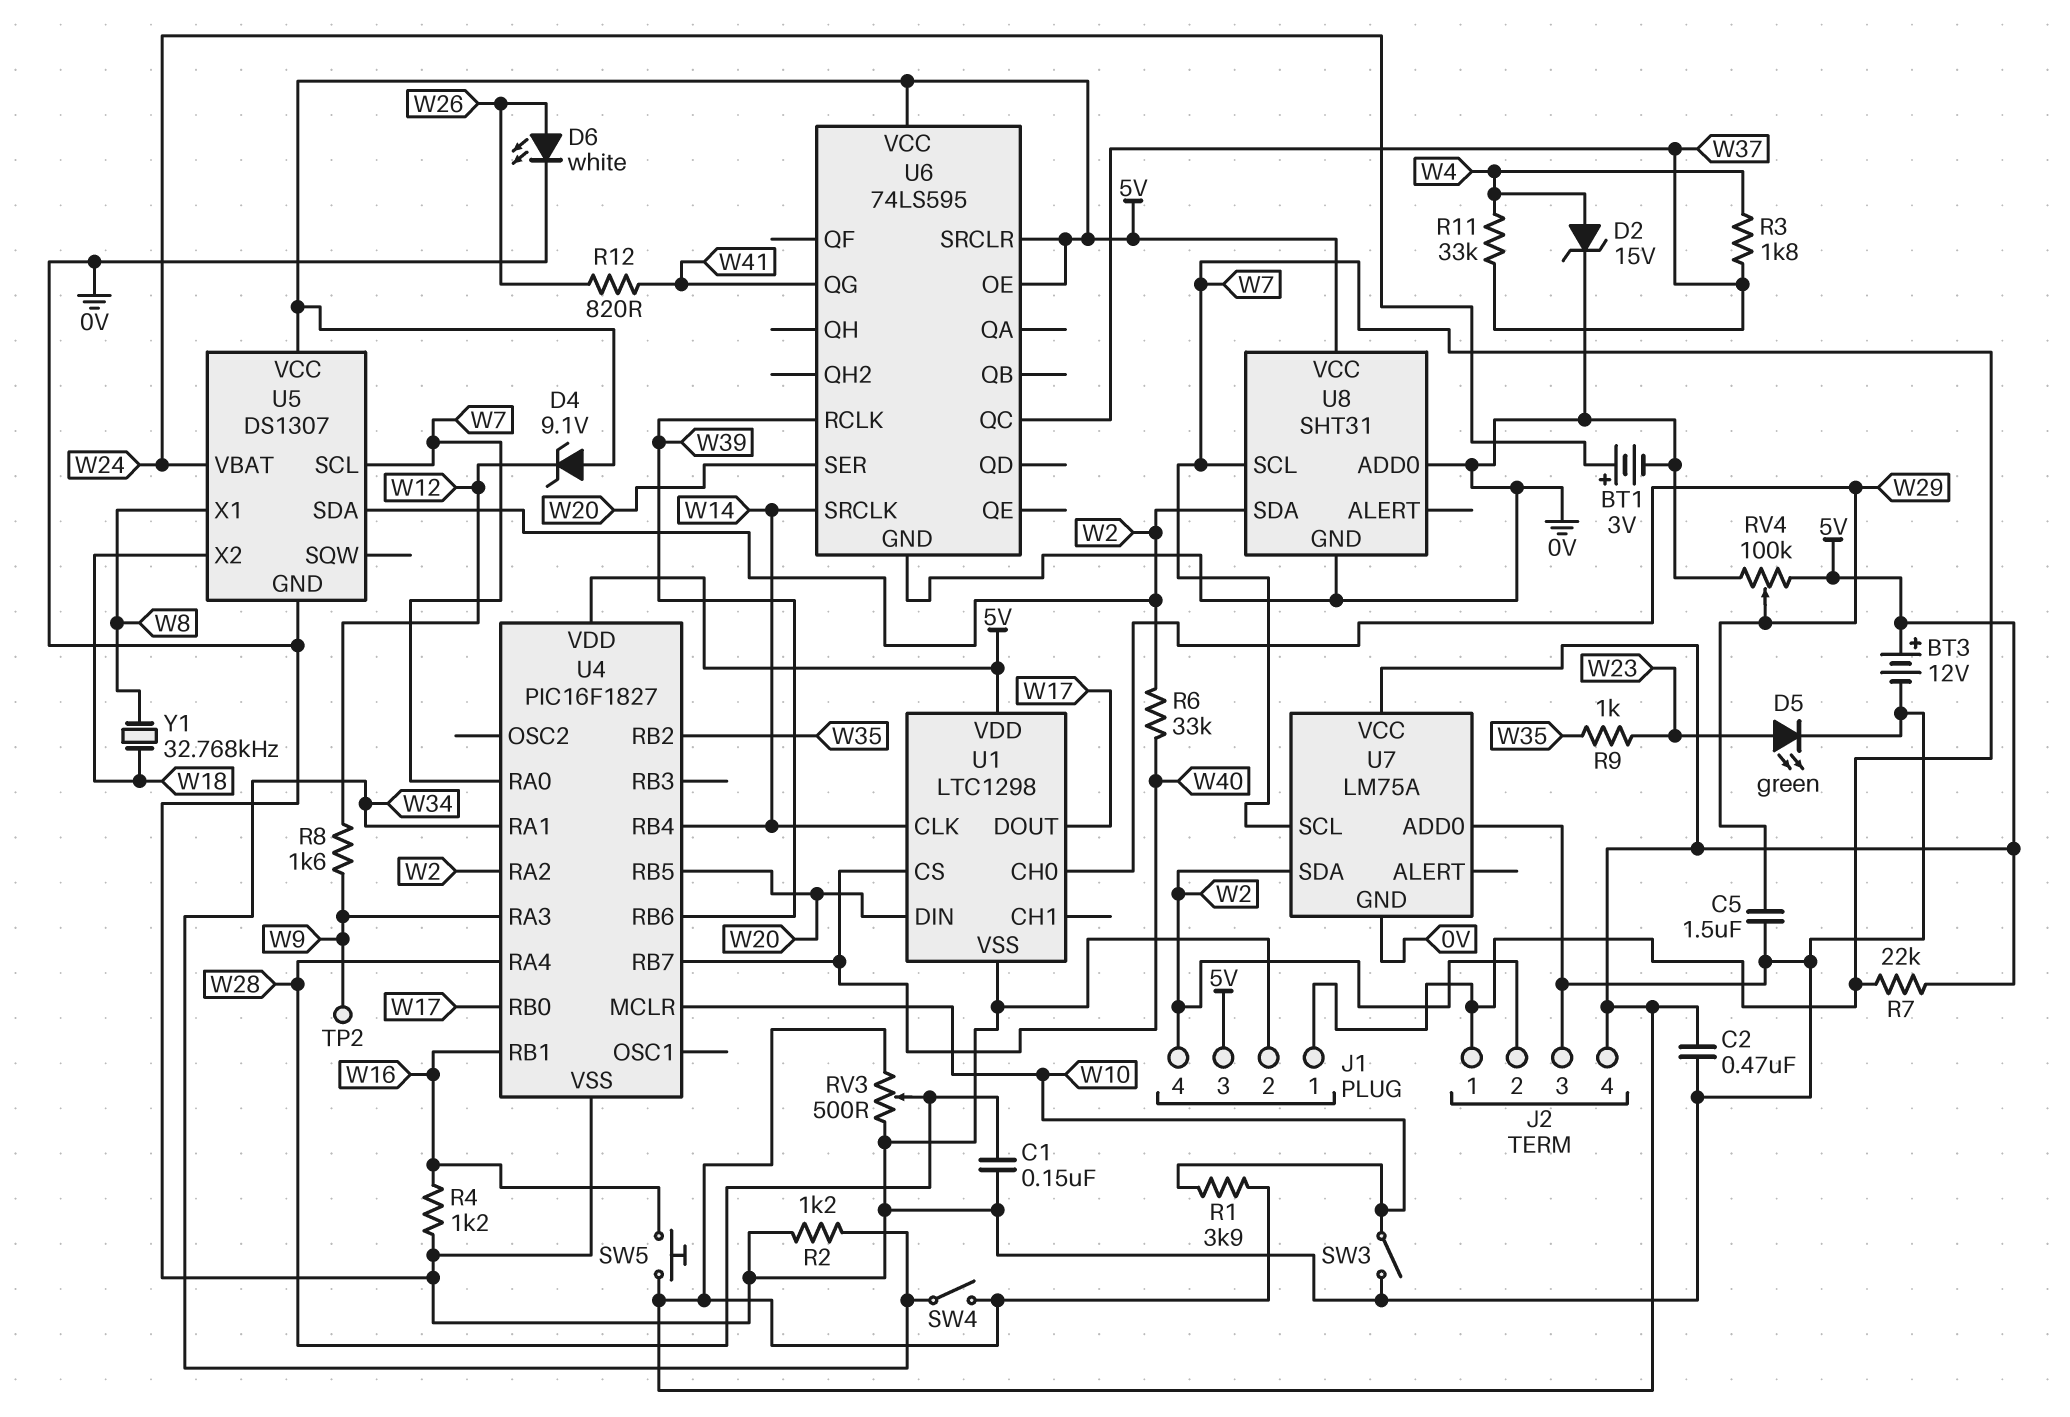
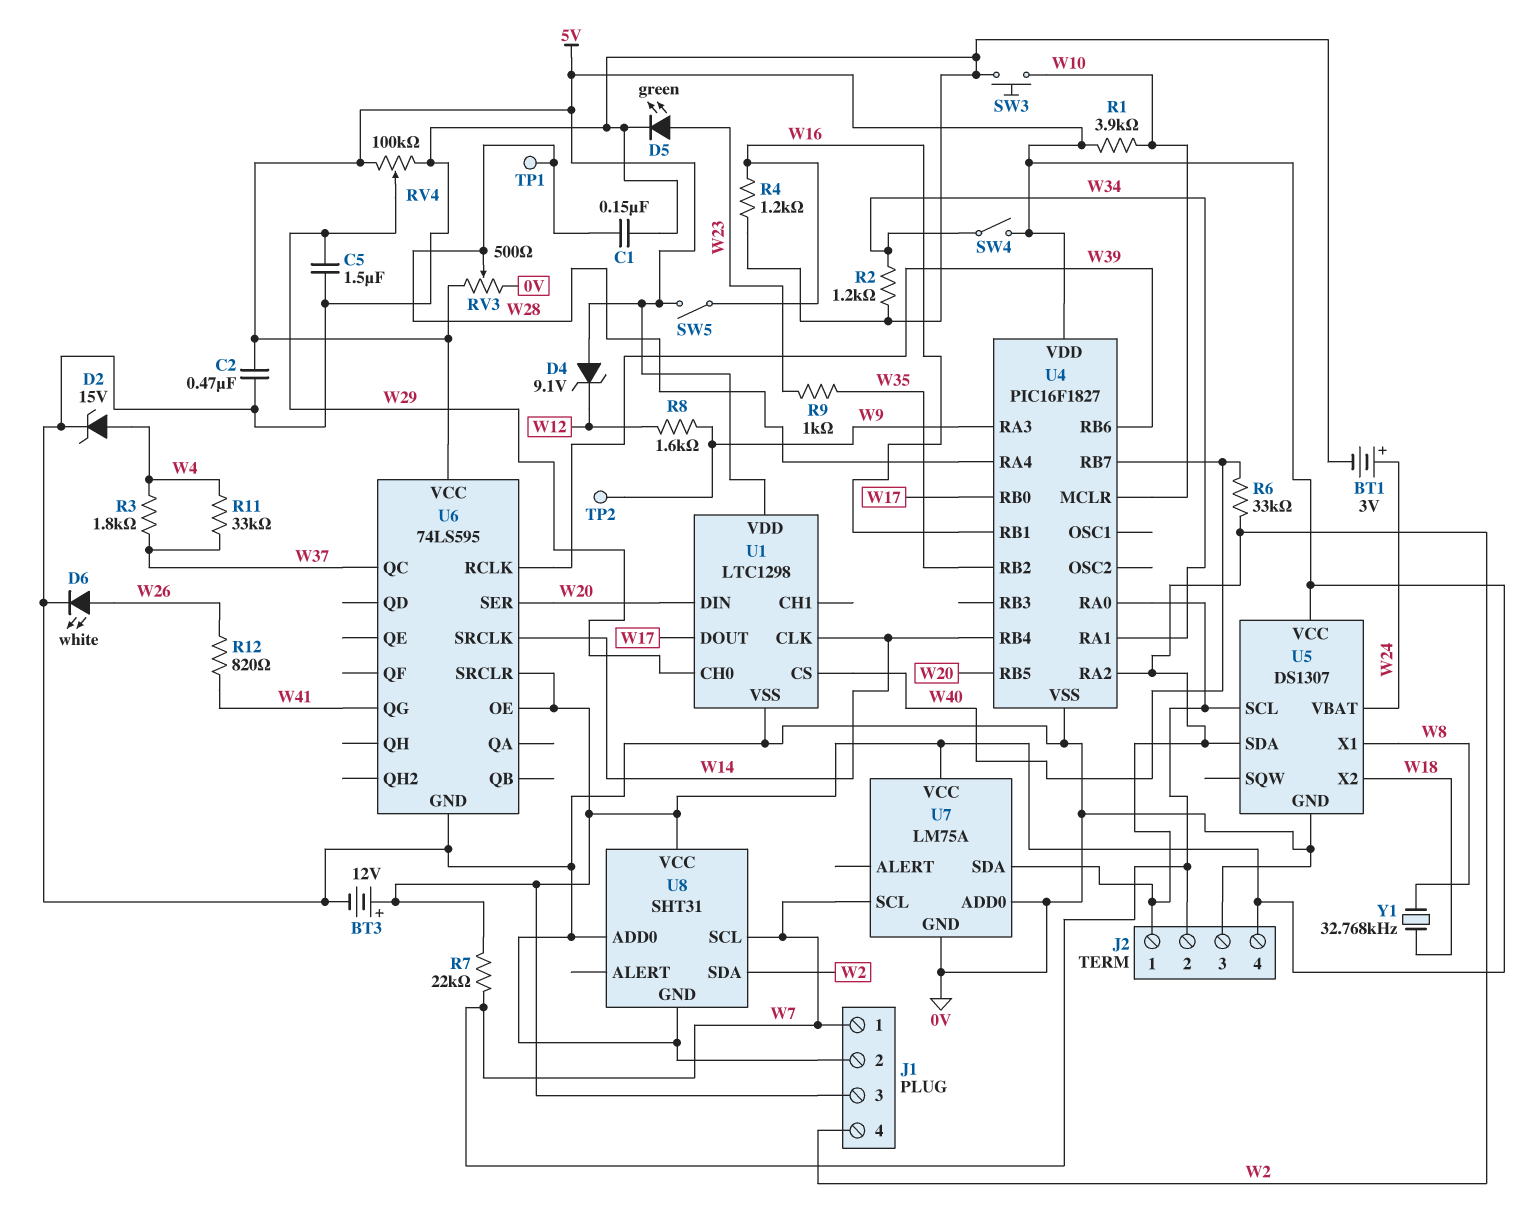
J2 pin 1: W7 -> W2
J2 pin 2: W2 -> W7
SW3: switch (0V, W10) -> button (0V, W10)
SW5: button (5V, W16) -> switch (5V, W16)
TP1: none -> test point (W28)

